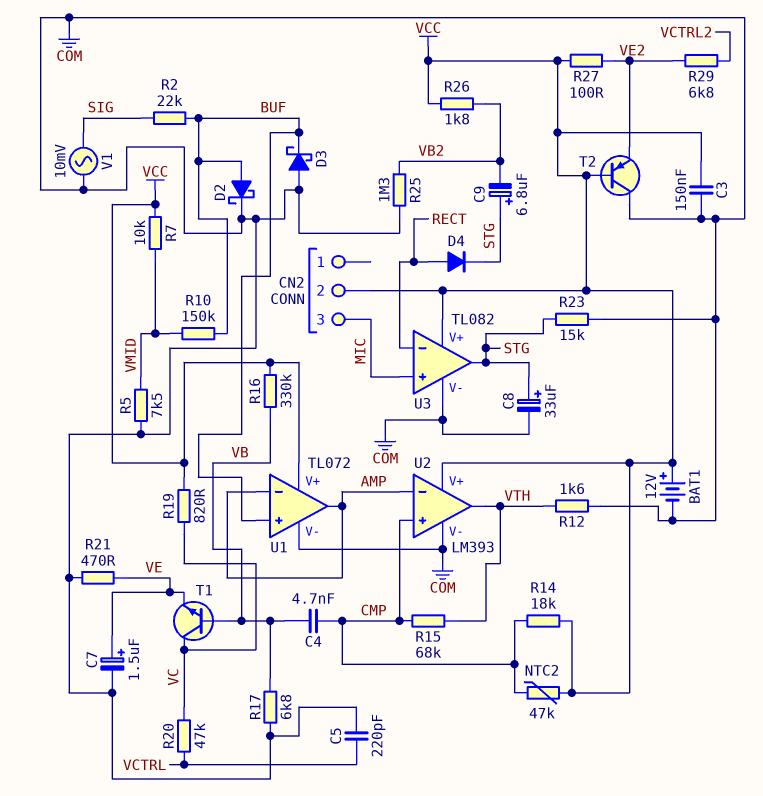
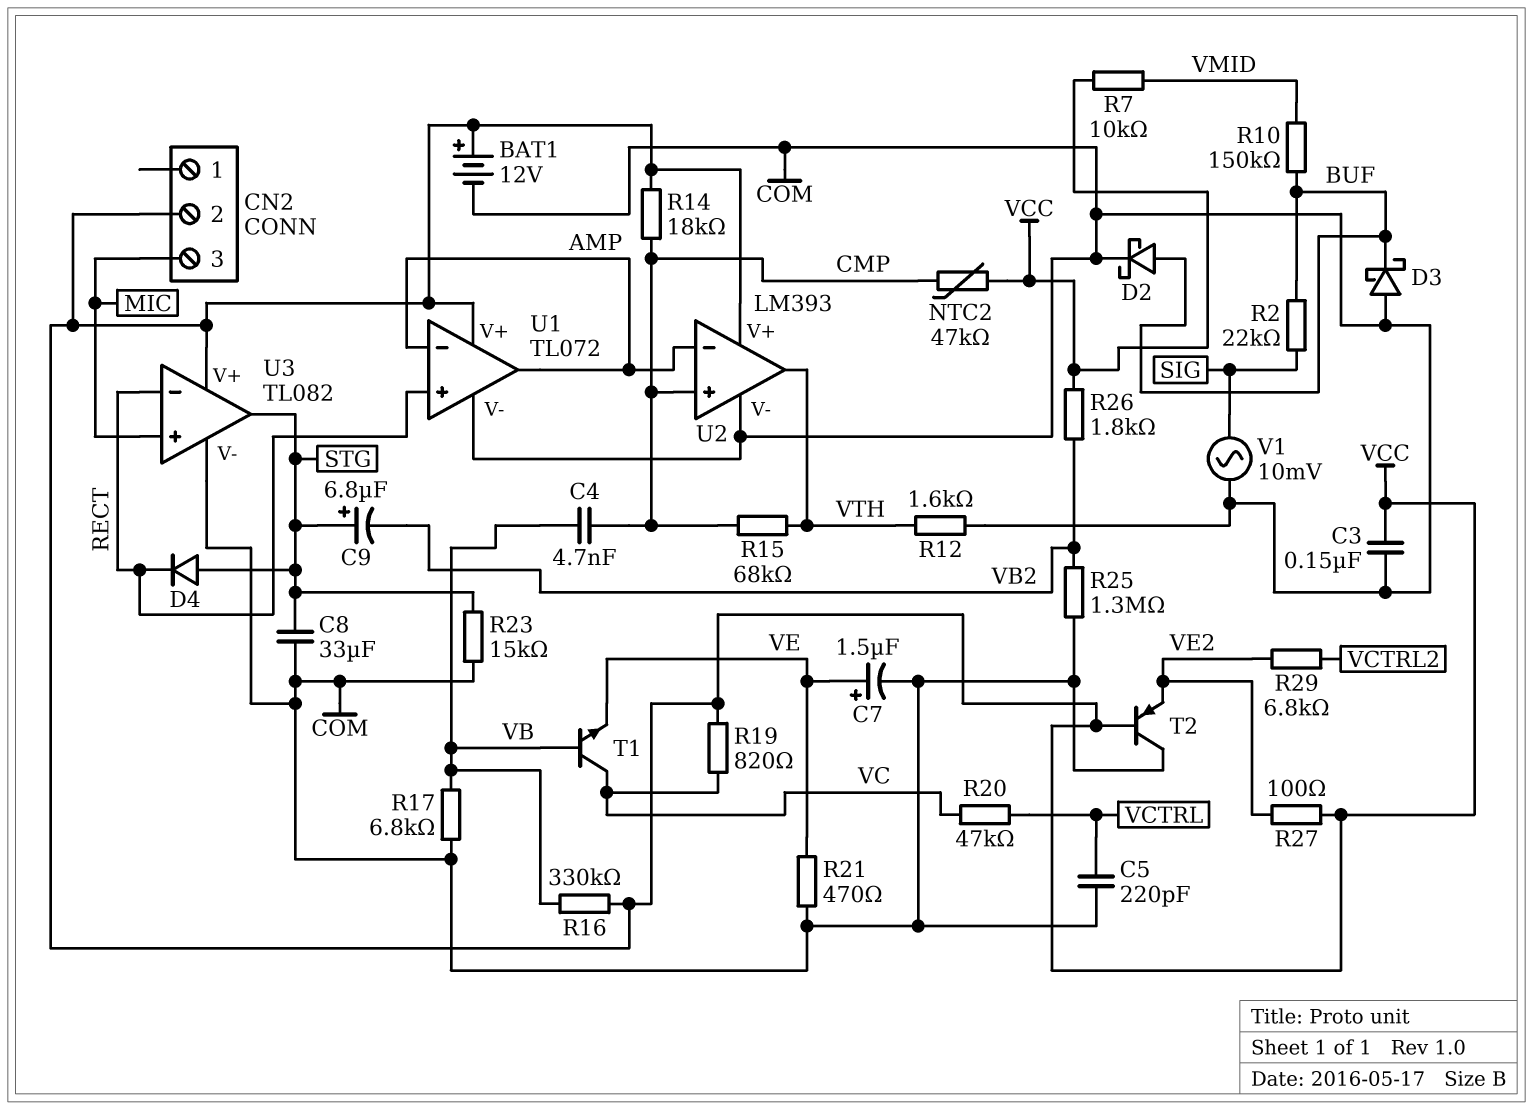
C8: 33uF (plus STG, minus COM) -> 33uF (COM, STG)
D4: diode (A RECT, K STG) -> diode (A STG, K RECT)
R5: 7.5k (COM, VMID) -> none
U1 pin in+: BUF -> RECT

